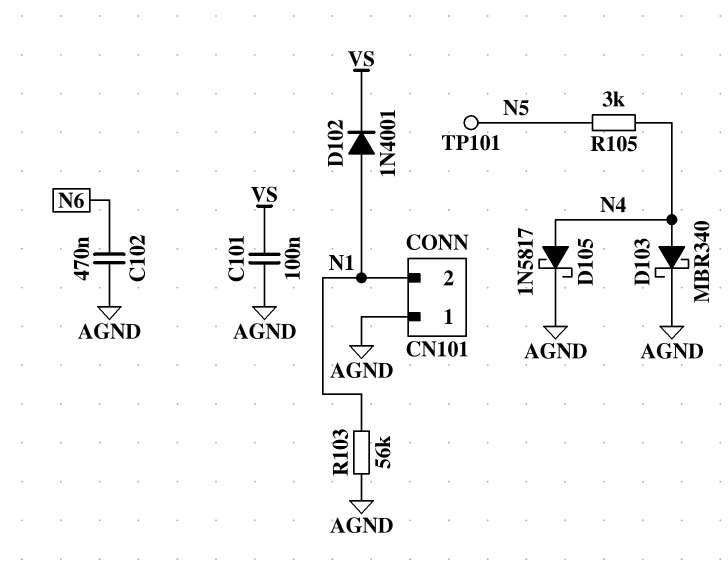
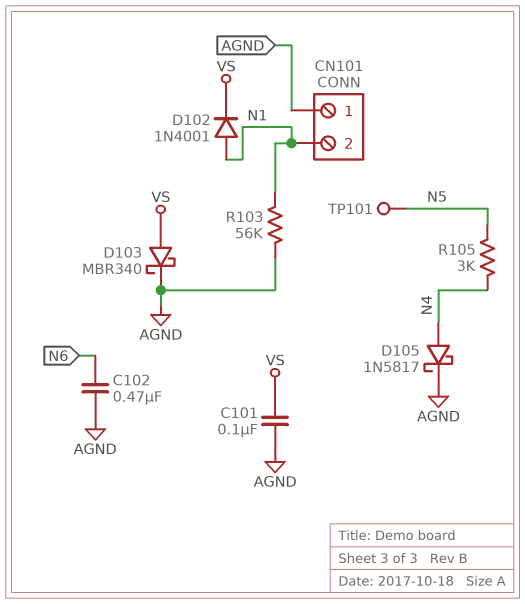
D103: schottky MBR340 (A N4, K AGND) -> schottky MBR340 (A VS, K AGND)

